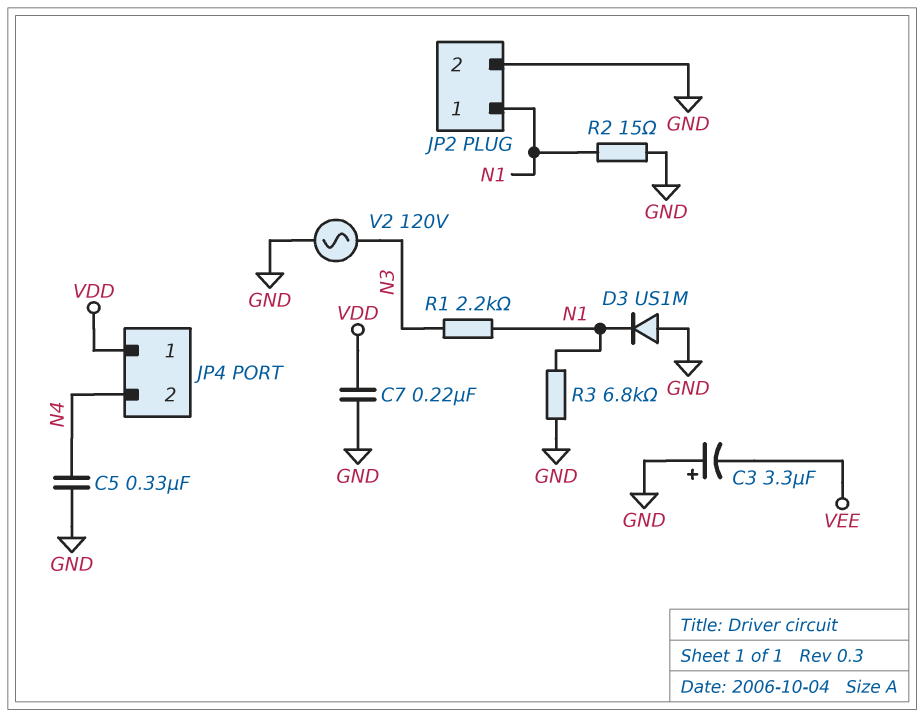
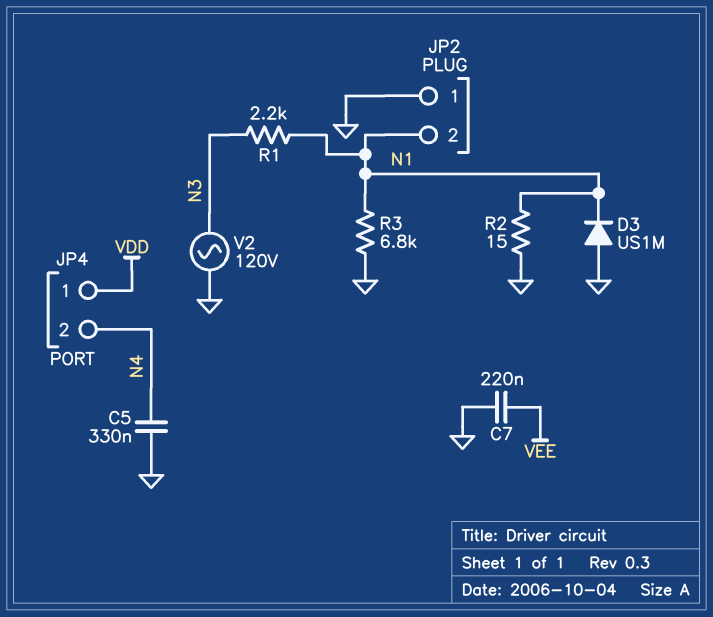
C3: 3.3uF (plus GND, minus VEE) -> none
C7: 220nF (GND, VDD) -> 220nF (GND, VEE)
JP2 pin 1: N1 -> GND
JP2 pin 2: GND -> N1

